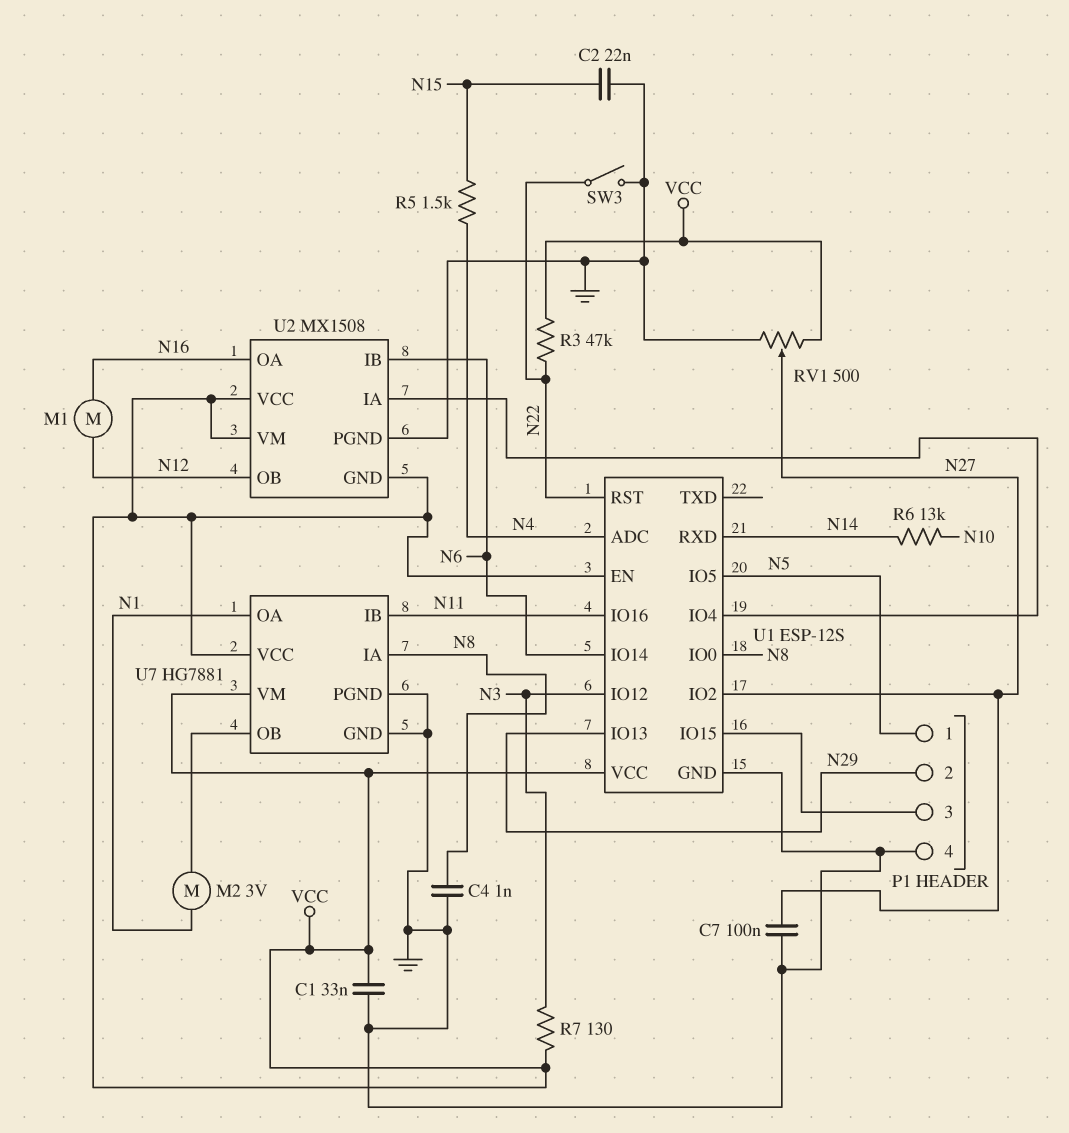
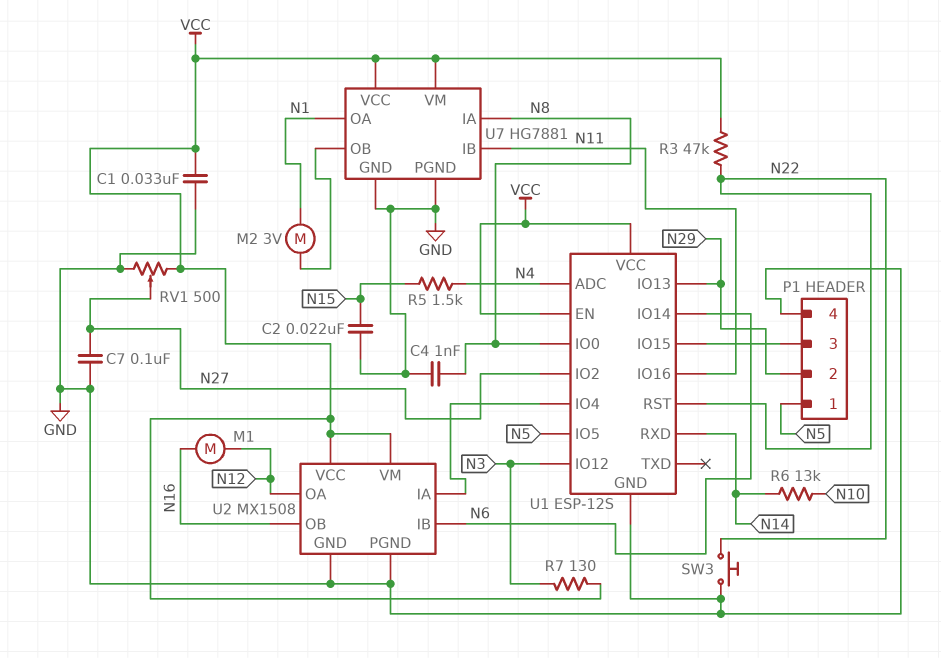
SW3: switch (GND, N22) -> button (GND, N22)
U2 pin GND: VCC -> GND
U2 pin OA: N16 -> N12
U2 pin OB: N12 -> N16

